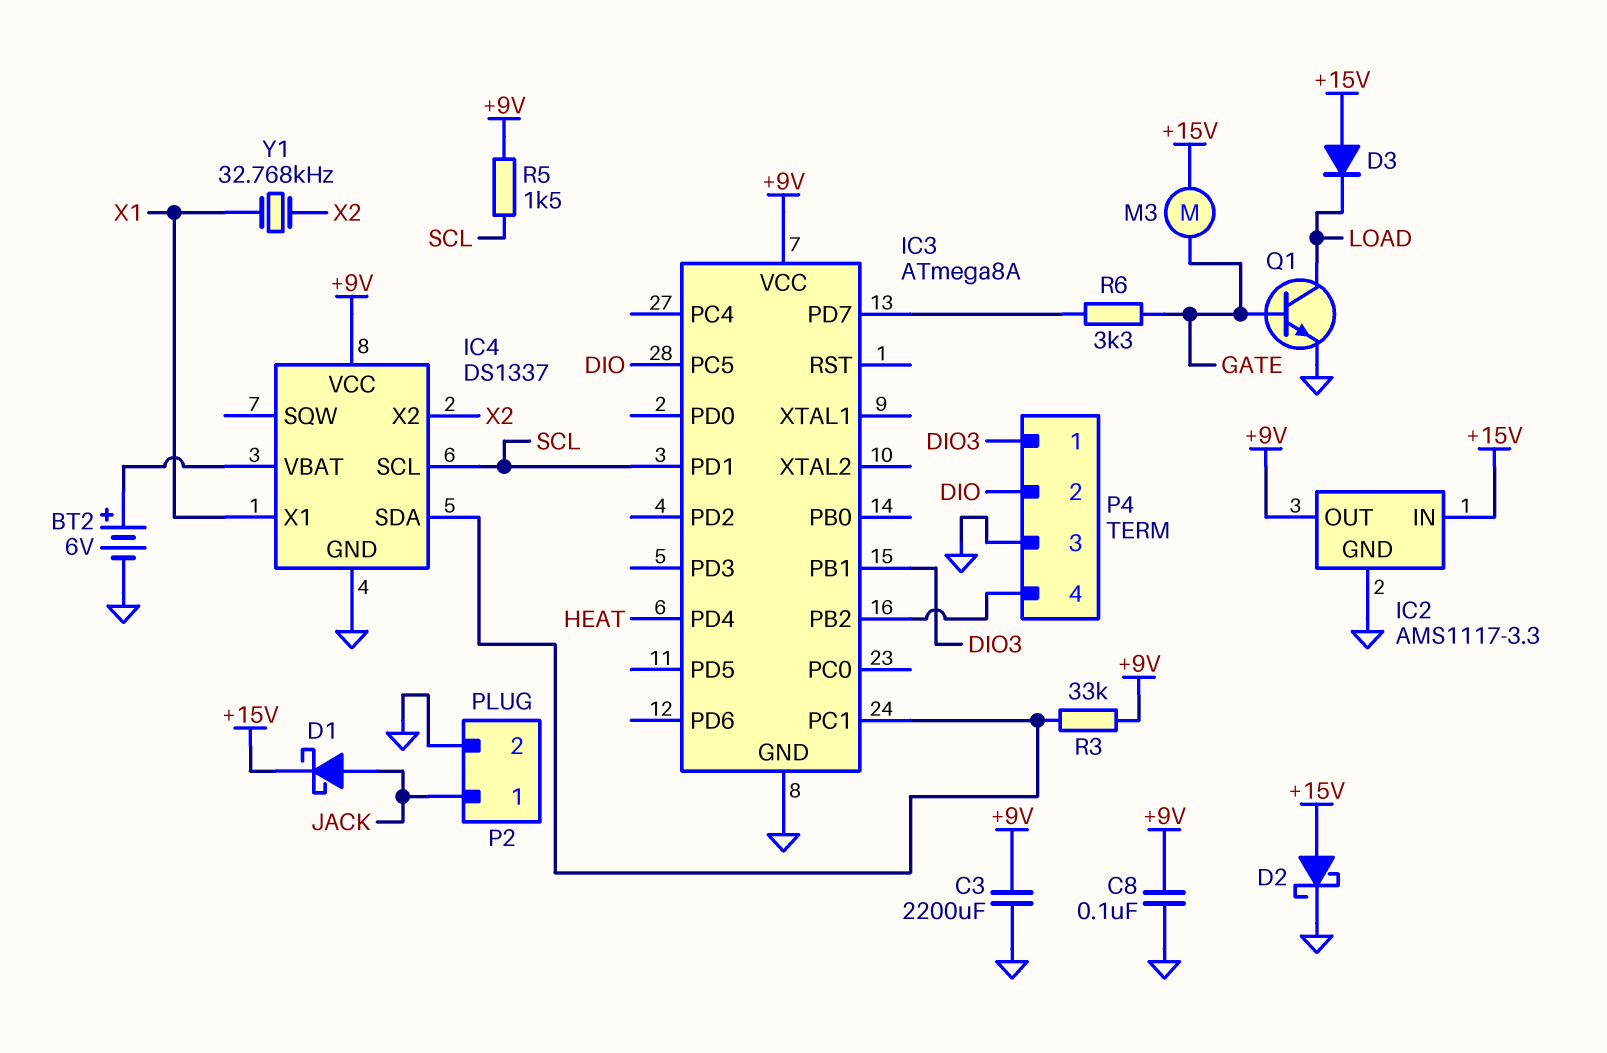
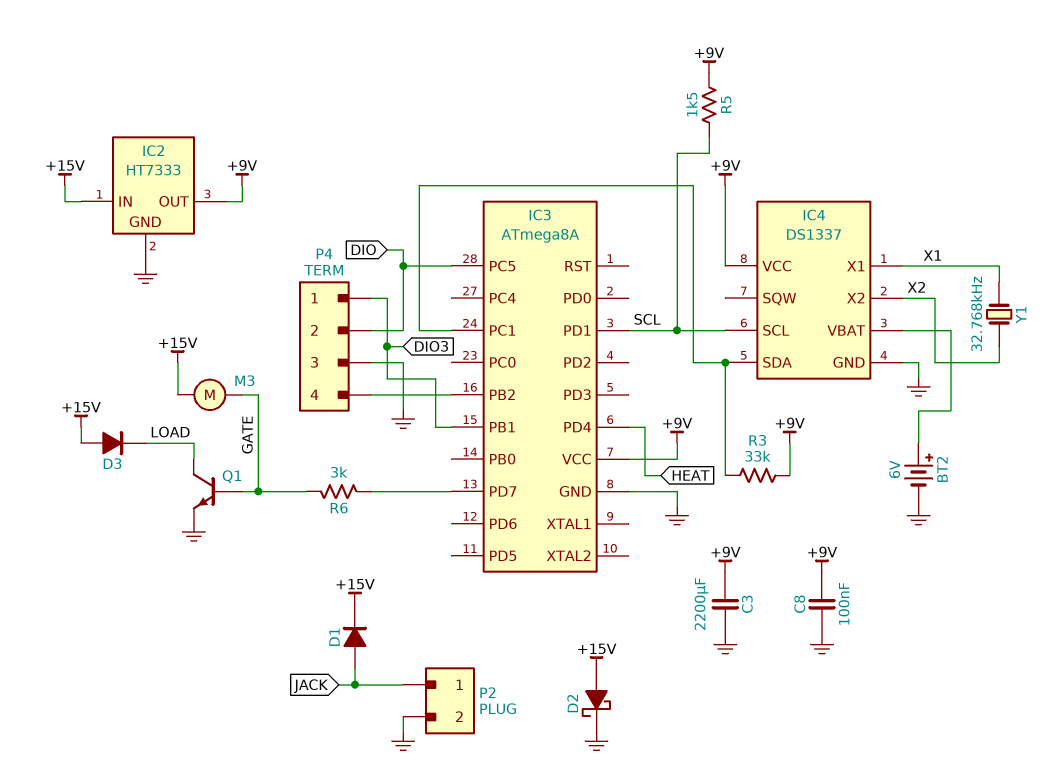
D1: schottky (A JACK, K +15V) -> diode (A JACK, K +15V)
IC2: AMS1117-3.3 -> HT7333
R6: 3.3k (GATE, IC3/PD7) -> 3k (GATE, IC3/PD7)

